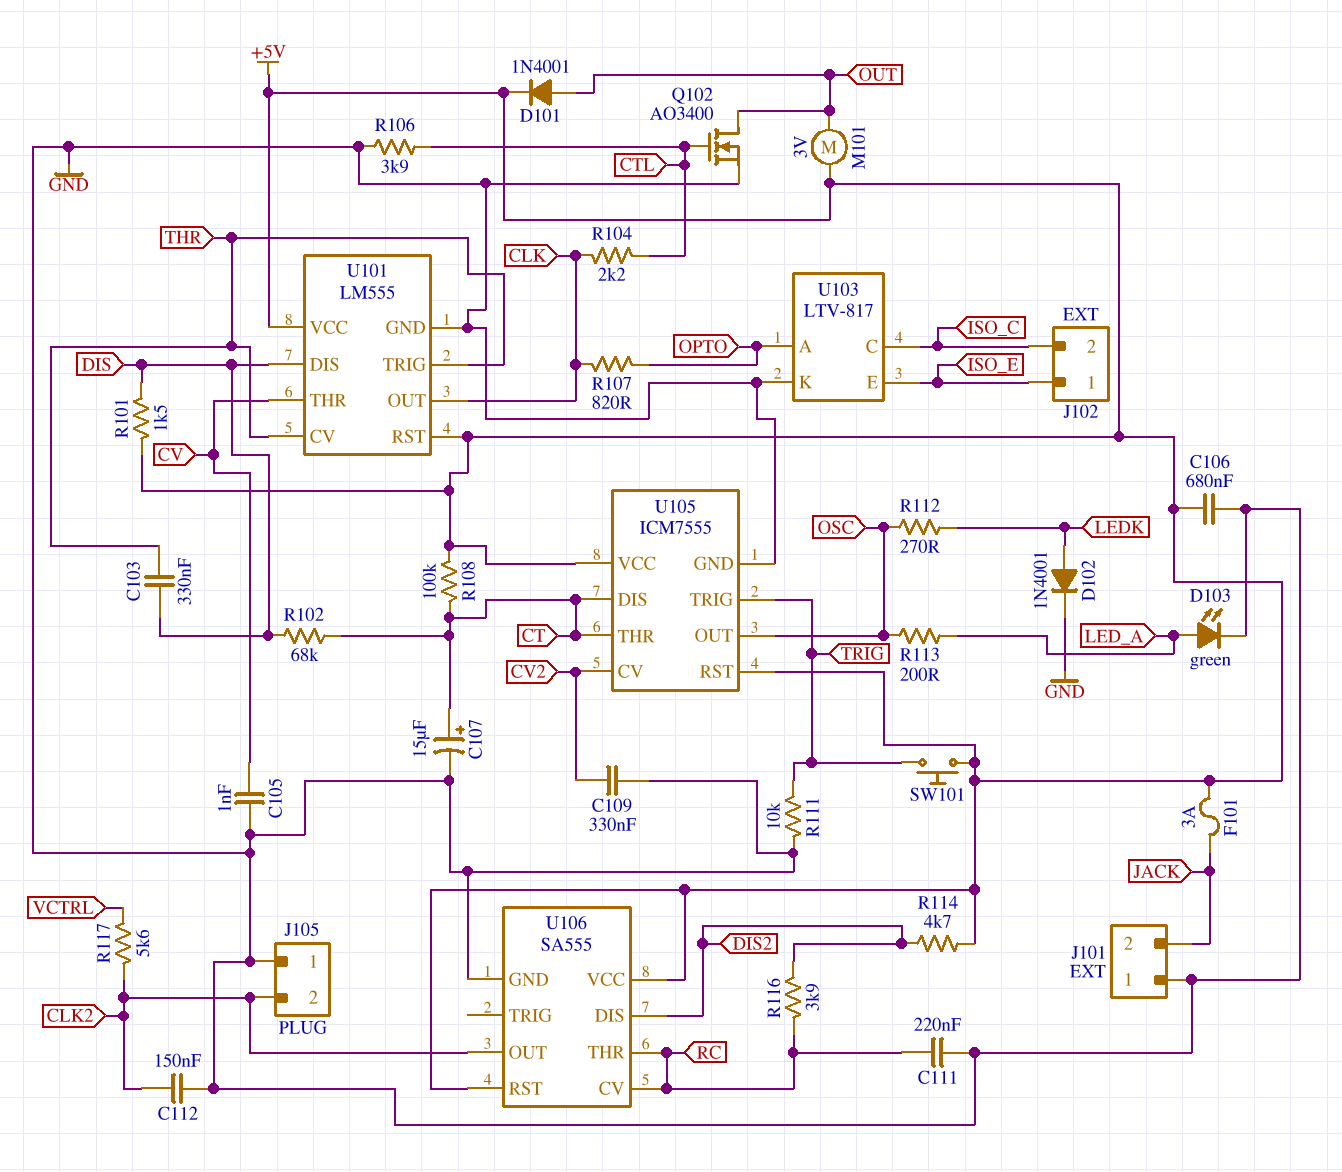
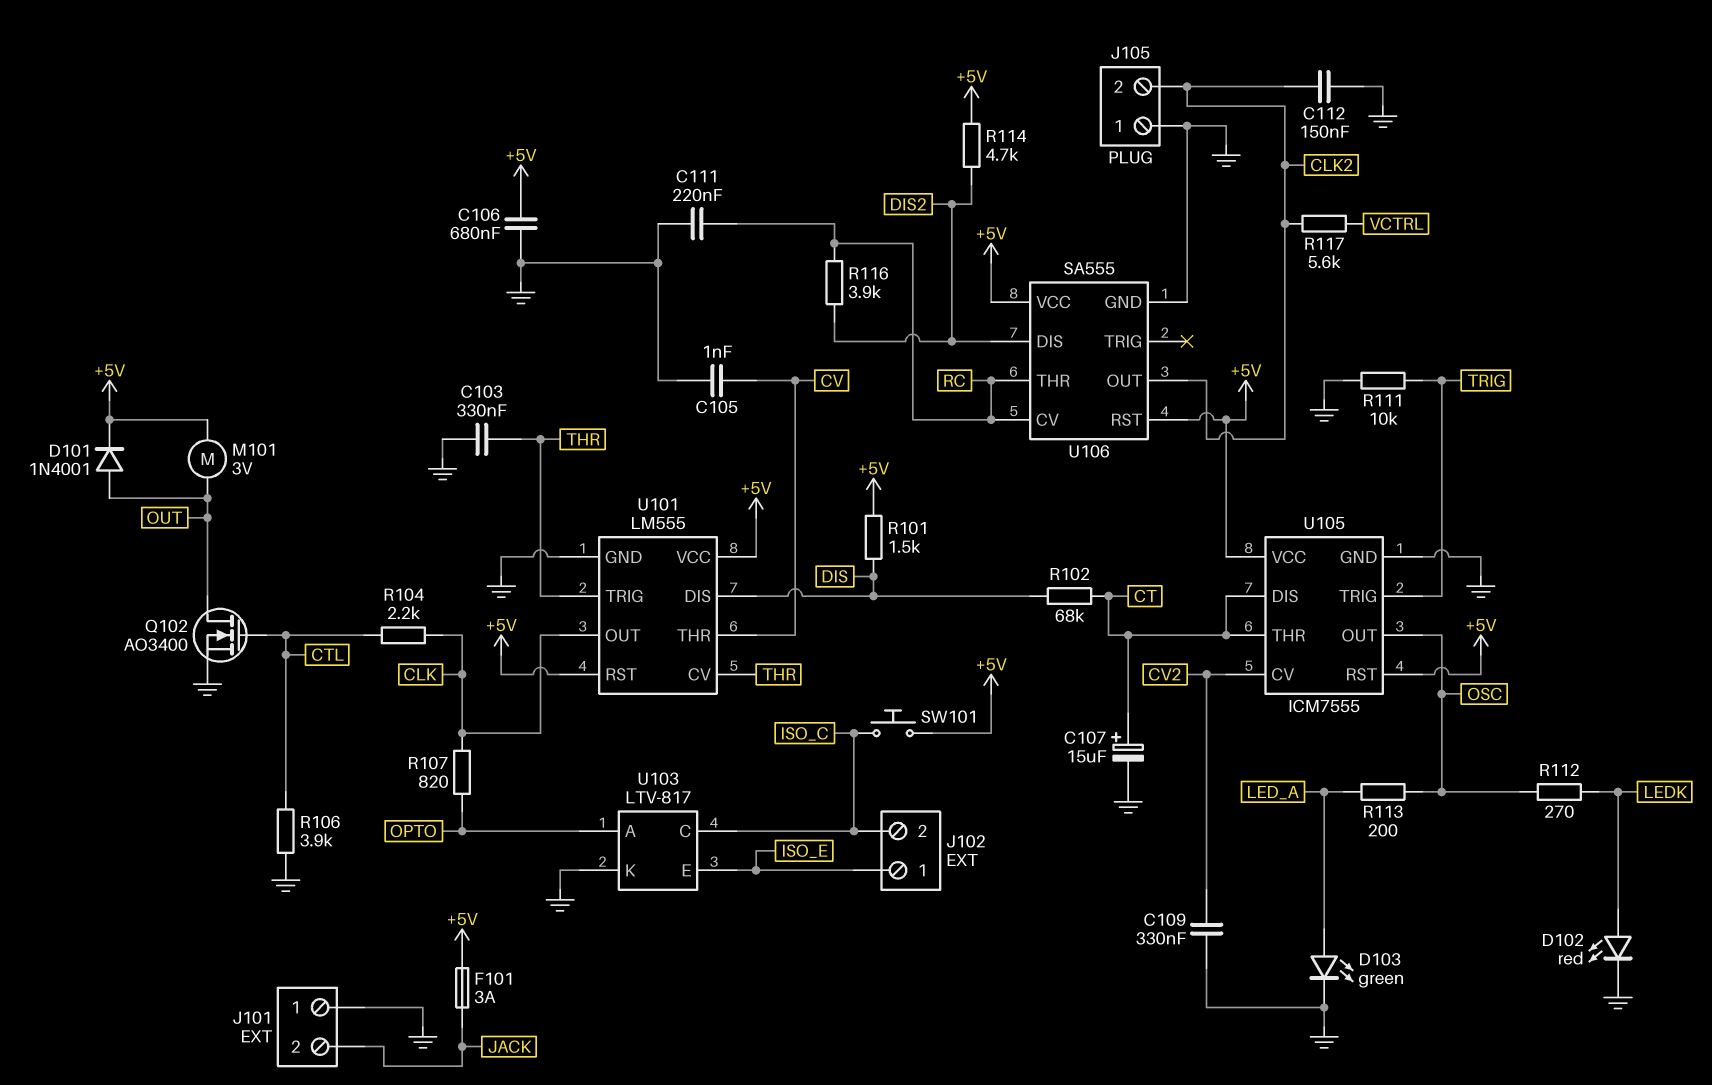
C103: 330nF (DIS, THR) -> 330nF (GND, THR)
D102: diode 1N4001 (A LEDK, K GND) -> LED red (A LEDK, K GND)
R108: 100k (+5V, CT) -> none
SW101: button (+5V, TRIG) -> button (+5V, ISO_C)

